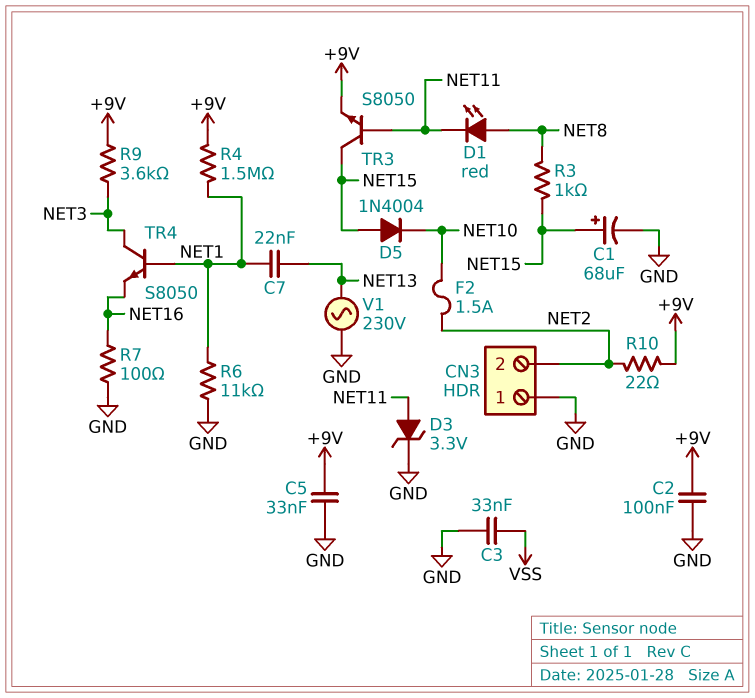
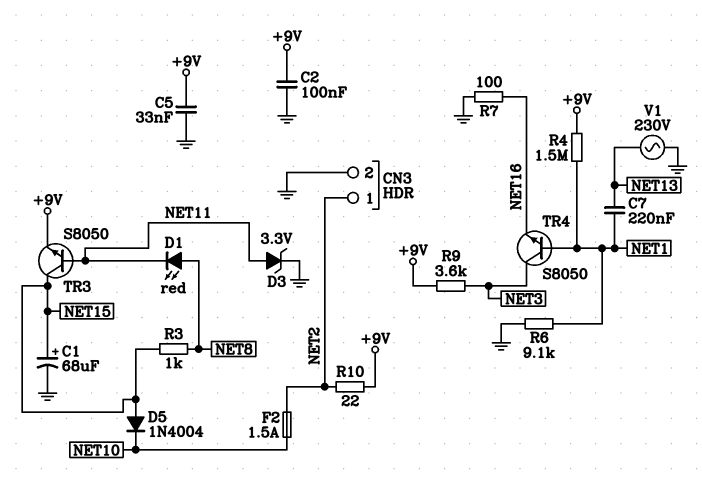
C3: 33nF (GND, VSS) -> none
C7: 22nF (NET1, NET13) -> 220nF (NET1, NET13)
CN3 pin 1: GND -> NET2
CN3 pin 2: NET2 -> GND
R6: 11k (GND, NET1) -> 9.1k (GND, NET1)

